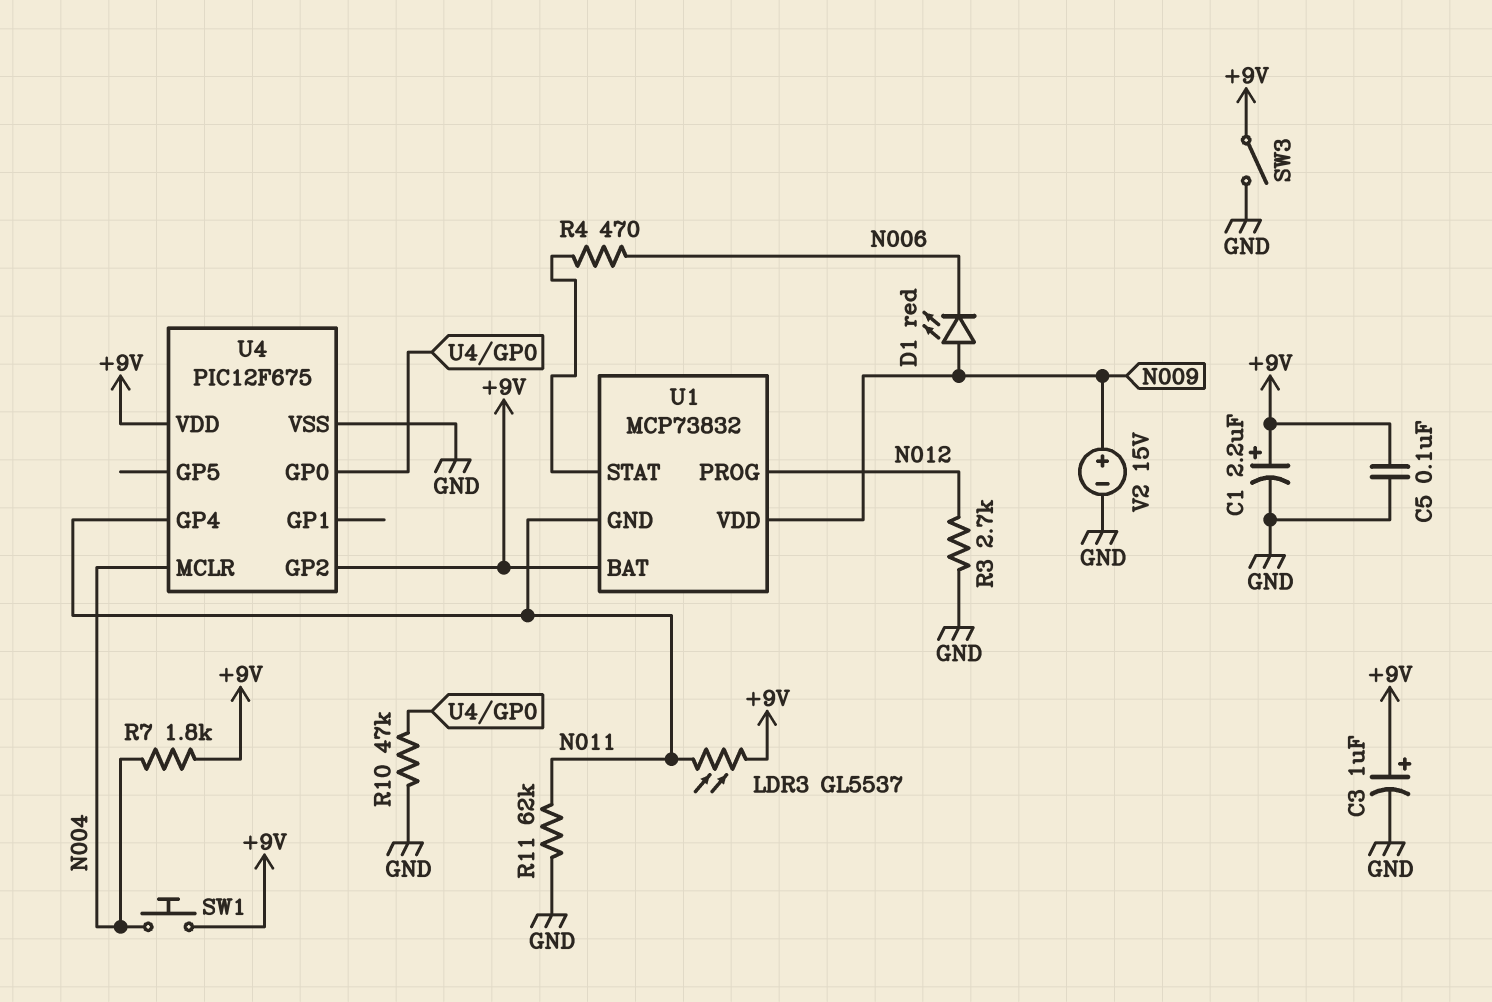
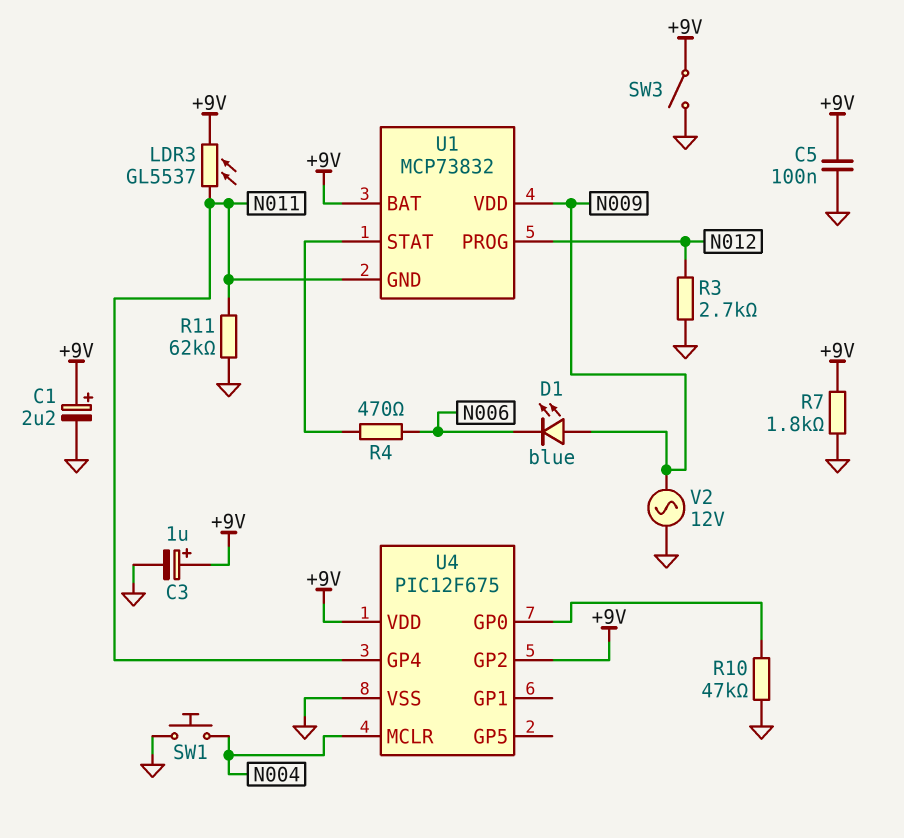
D1: LED red (A N009, K N006) -> LED blue (A N009, K N006)
R7: 1.8k (+9V, N004) -> 1.8k (+9V, GND)
SW1: button (+9V, N004) -> button (GND, N004)
V2: 15V (plus N009, minus GND) -> AC 12V (GND, N009)

